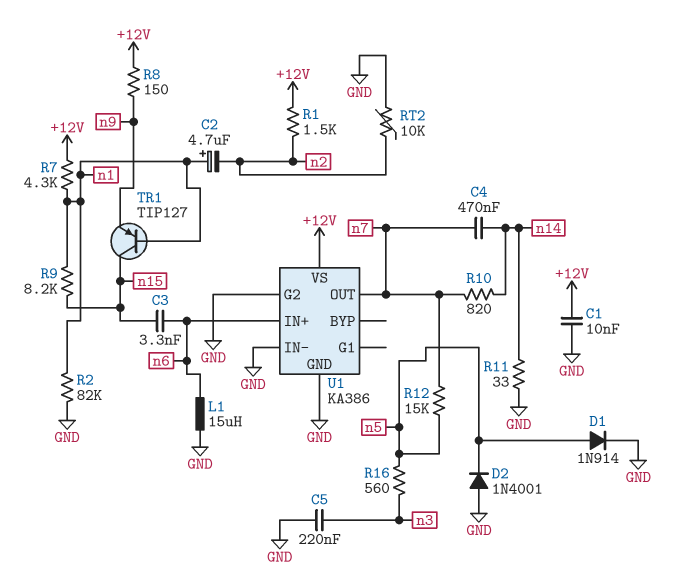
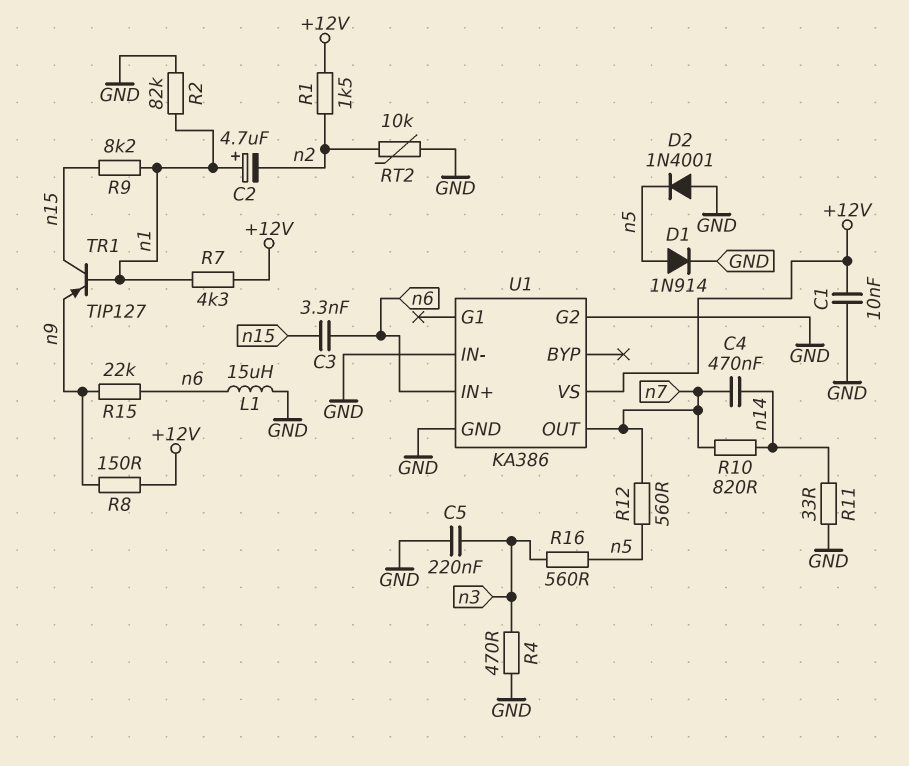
R4: none -> 470 (GND, n3)
R12: 15k (n5, n7) -> 560 (n5, n7)
R15: none -> 22k (n6, n9)

